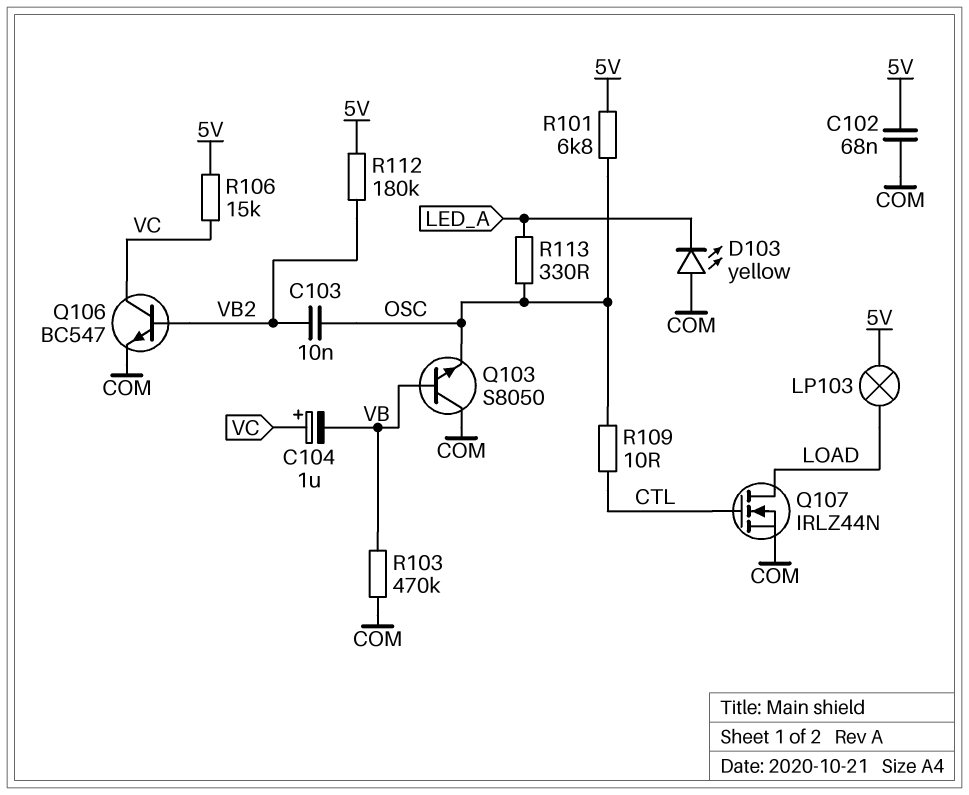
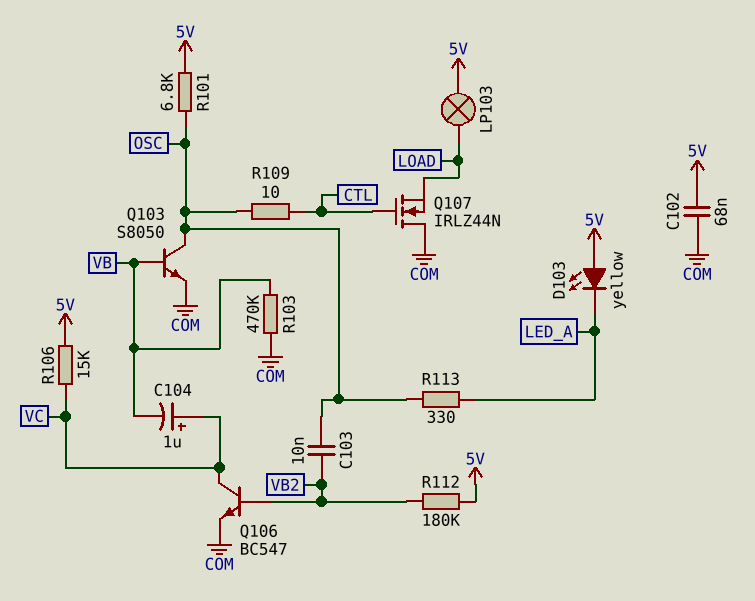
D103: LED yellow (A COM, K LED_A) -> LED yellow (A 5V, K LED_A)
Q103: NPN S8050 (B VB, C COM, E OSC) -> NPN S8050 (B VB, C OSC, E COM)
Q107: NMOS IRLZ44N (G CTL, D LOAD, S COM) -> NMOS IRLZ44N (G CTL, D COM, S LOAD)

